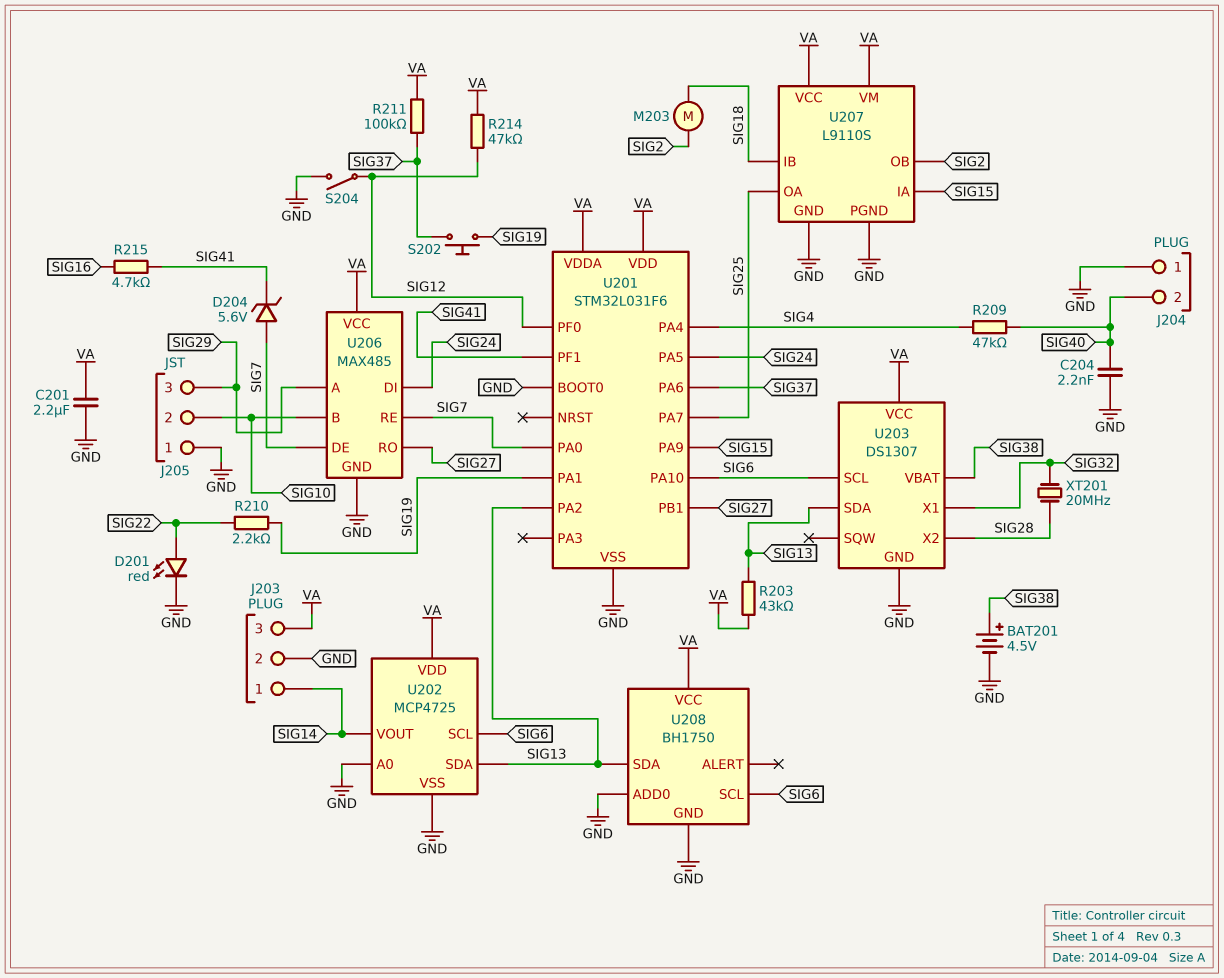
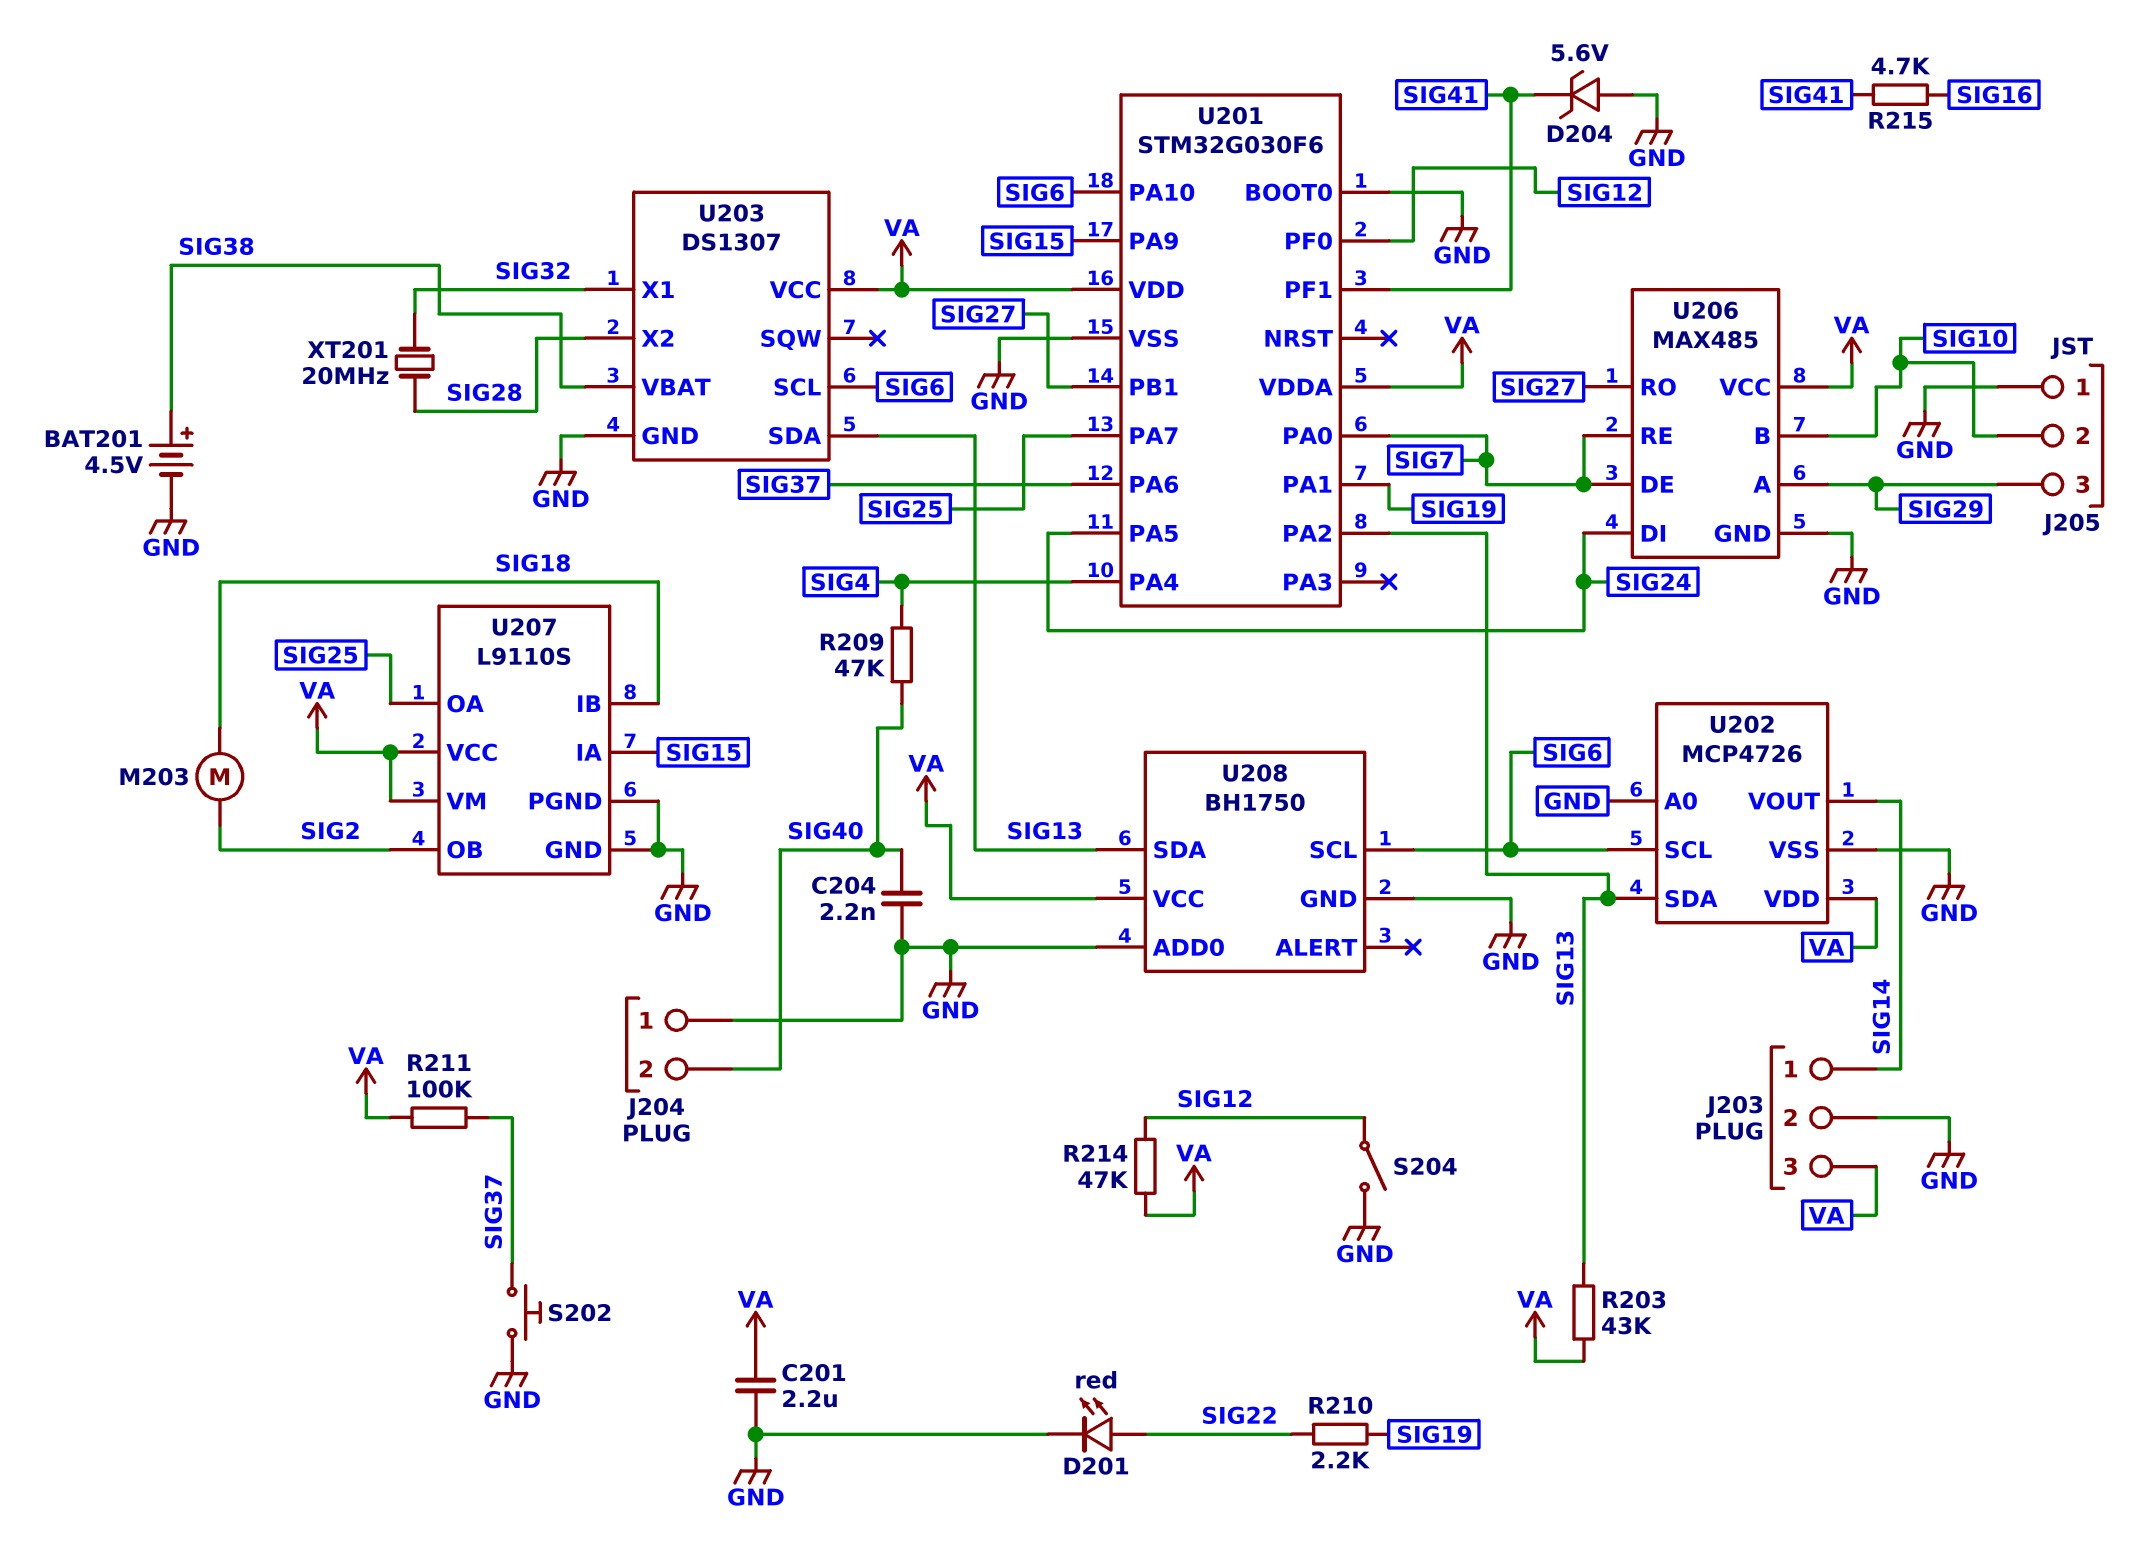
D204: zener 5.6V (A SIG7, K SIG41) -> zener 5.6V (A GND, K SIG41)
S202: button (SIG19, SIG37) -> button (GND, SIG37)
U201: STM32L031F6 -> STM32G030F6
U202: MCP4725 -> MCP4726

